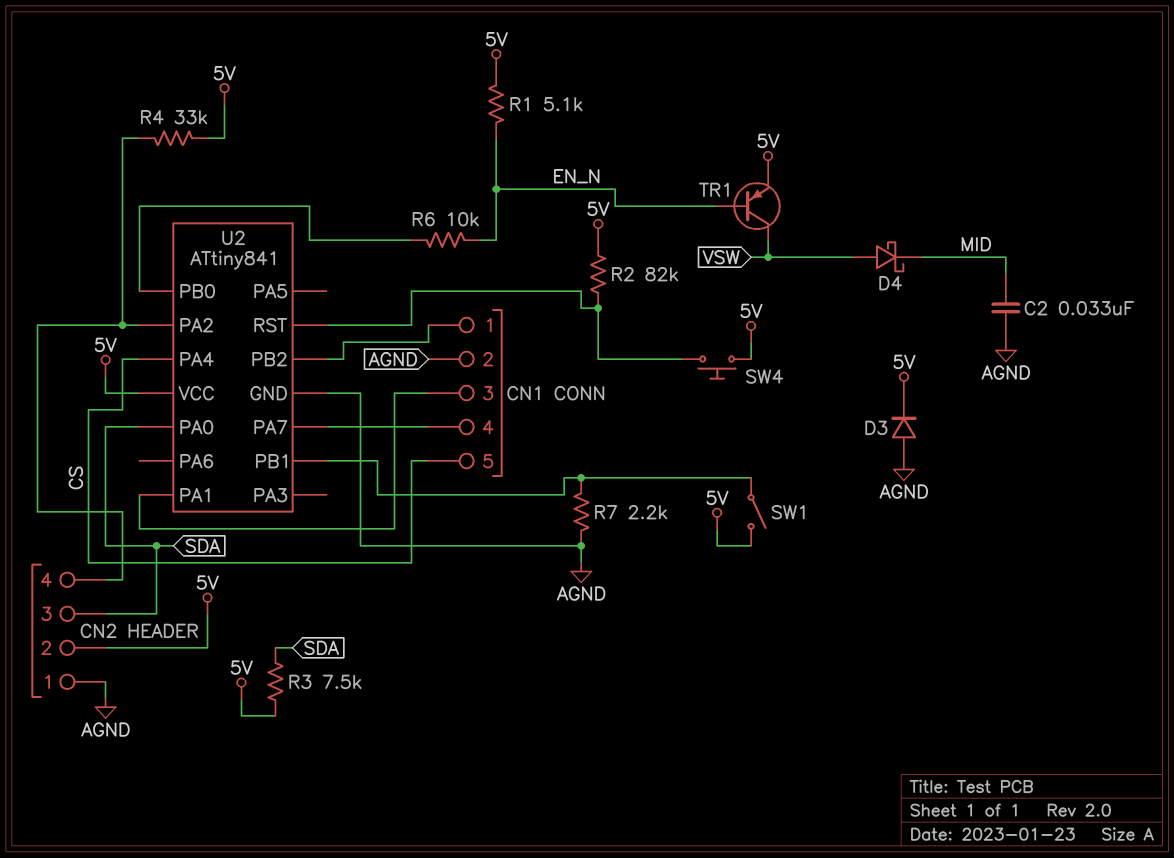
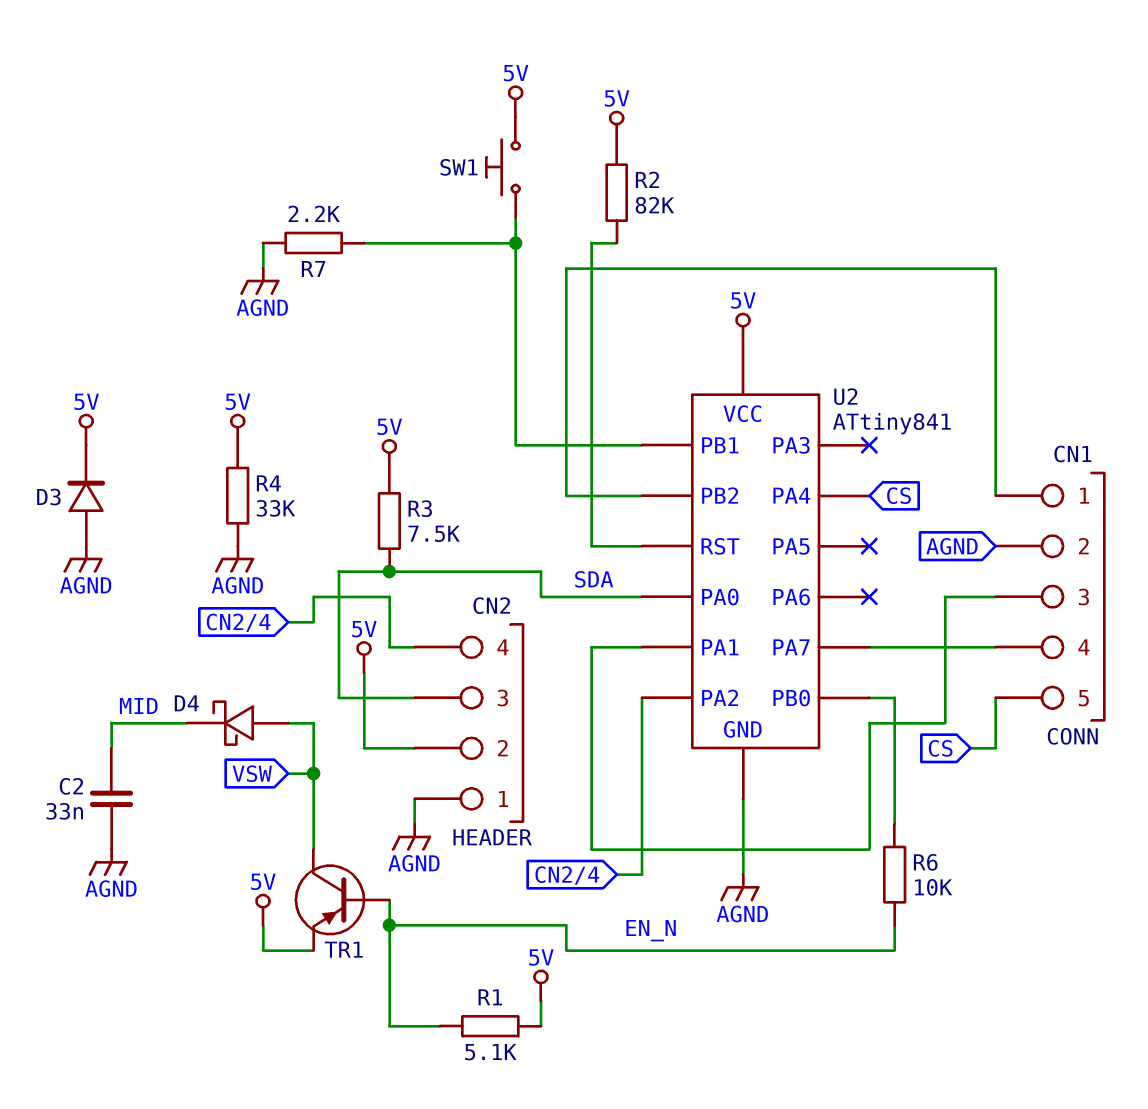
R4: 33k (5V, CN2/4) -> 33k (5V, AGND)
SW1: switch (5V, U2/PB1) -> button (5V, U2/PB1)
SW4: button (5V, U2/RST) -> none

